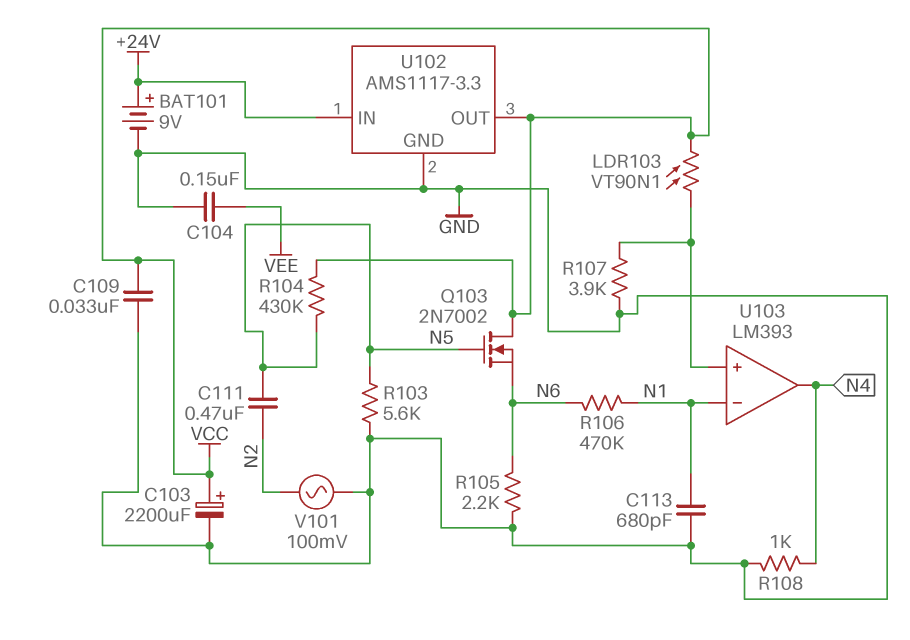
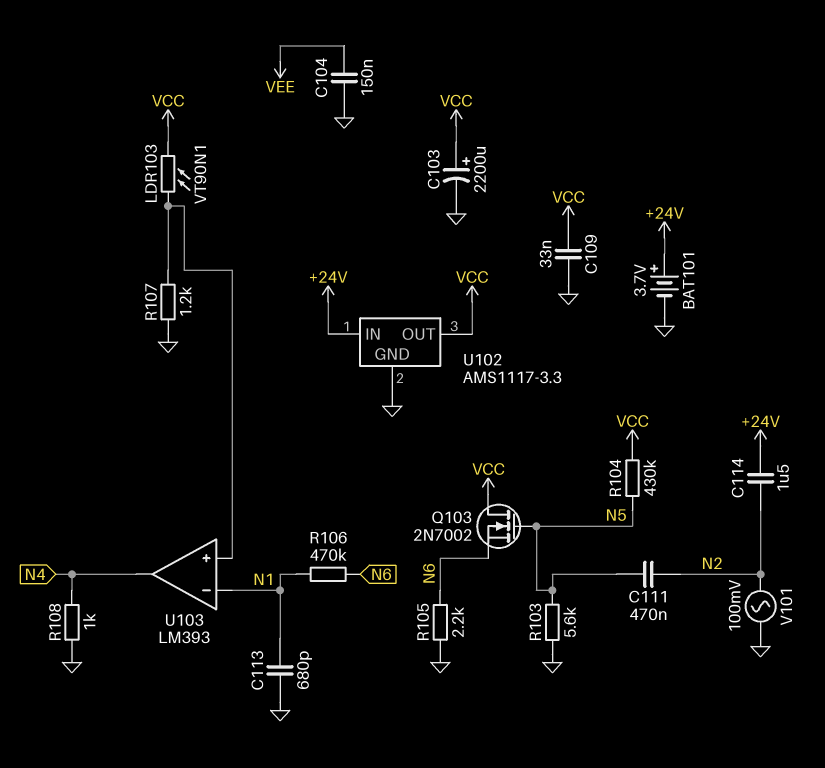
BAT101: 9V (plus +24V, minus GND) -> 3.7V (plus +24V, minus GND)
C114: none -> 1.5uF (+24V, N2)
R107: 3.9k (GND, U103/in+) -> 1.2k (GND, U103/in+)

